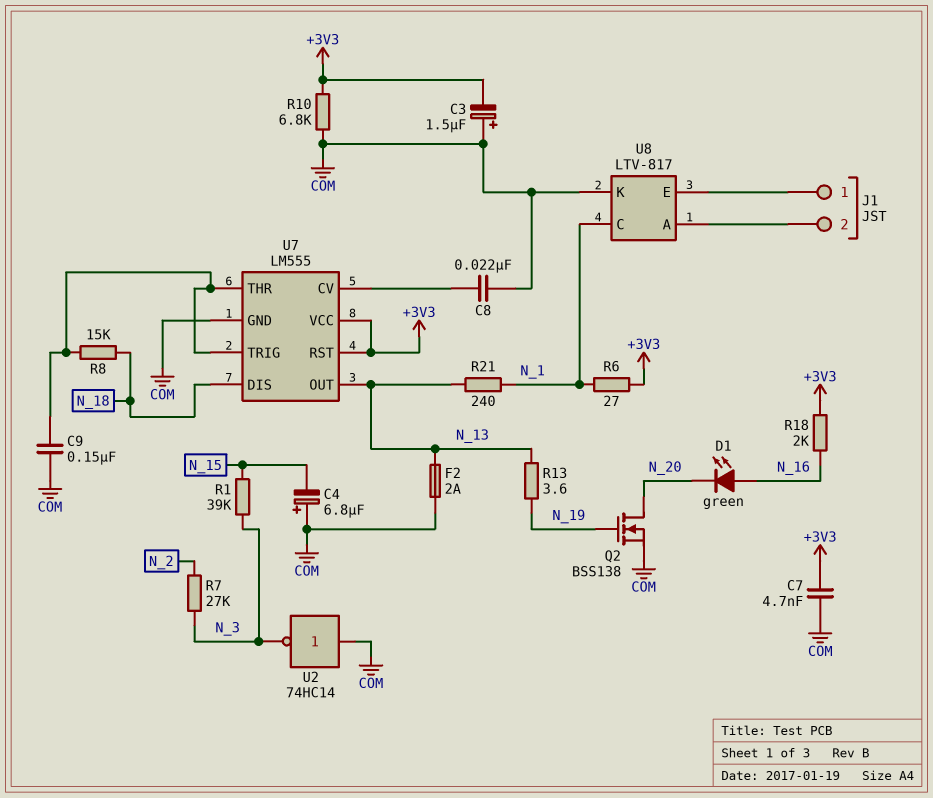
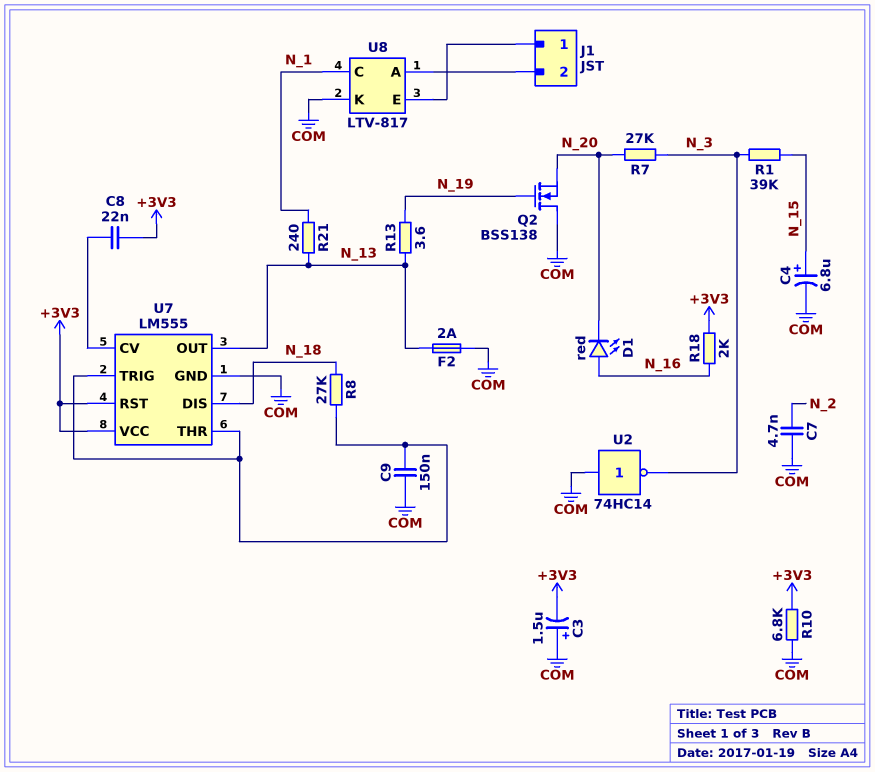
C4: 6.8uF (plus COM, minus N_15) -> 6.8uF (plus N_15, minus COM)
C7: 4.7nF (+3V3, COM) -> 4.7nF (COM, N_2)
C8: 22nF (COM, U7/CV) -> 22nF (+3V3, U7/CV)
D1: LED green (A N_16, K N_20) -> LED red (A N_16, K N_20)
Q2: NMOS BSS138 (G N_19, D N_20, S COM) -> NMOS BSS138 (G N_19, D COM, S N_20)
R6: 27 (+3V3, N_1) -> none
R7: 27k (N_2, N_3) -> 27k (N_3, N_20)
R8: 15k (N_18, U7/THR) -> 27k (N_18, U7/THR)

